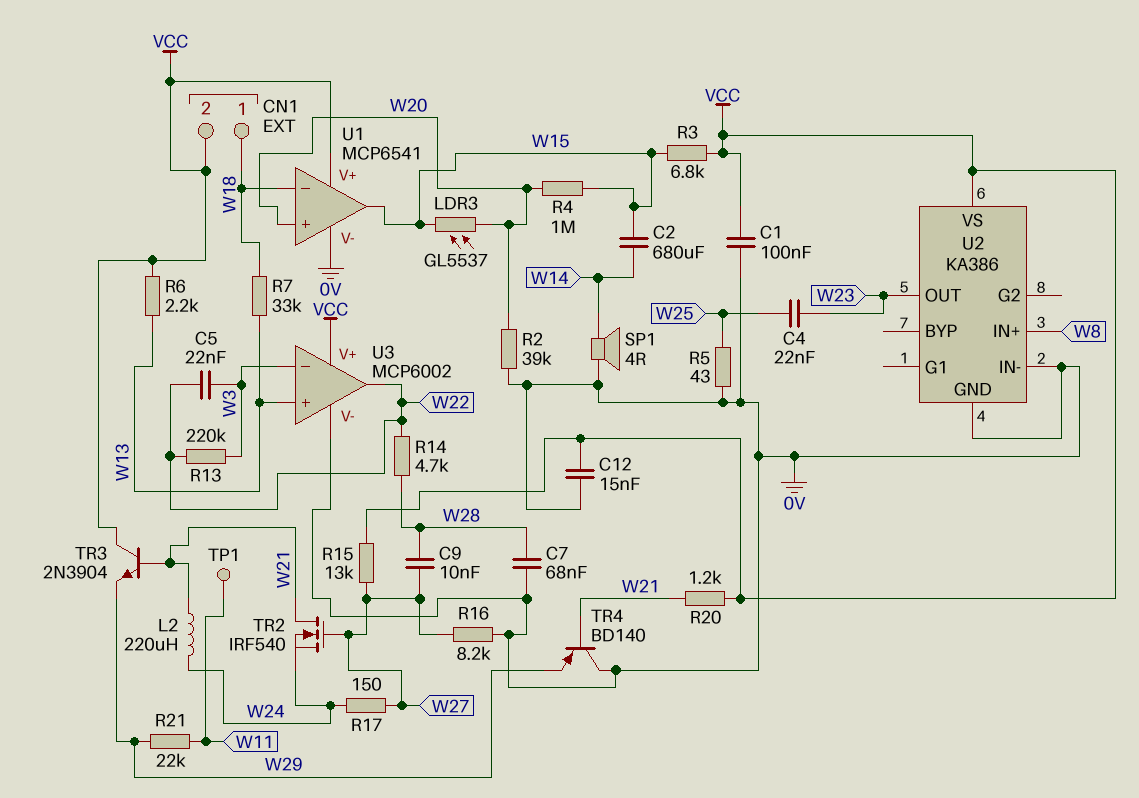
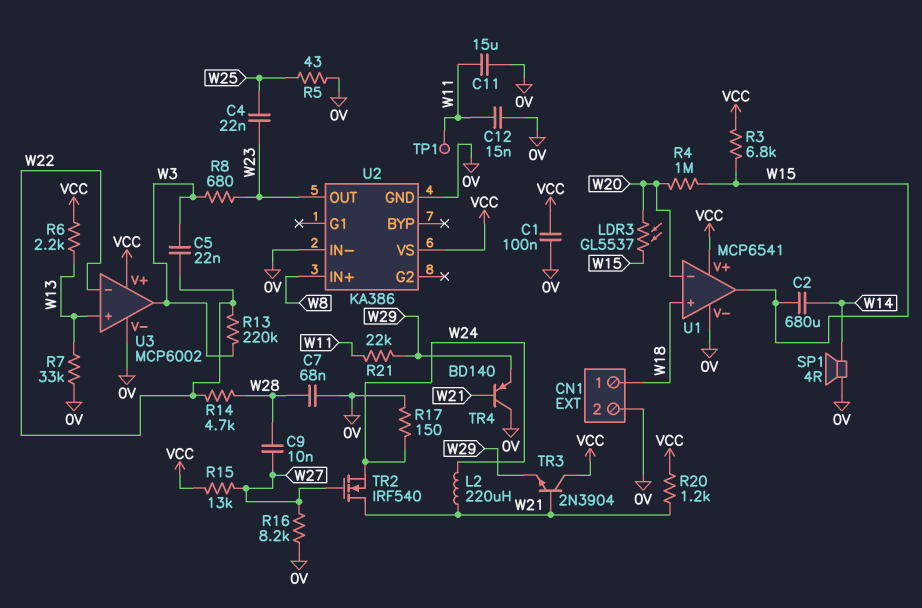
C11: none -> 15uF (0V, W11)
C12: 15nF (0V, VCC) -> 15nF (0V, W11)
CN1 pin 2: VCC -> 0V
R2: 39k (0V, W20) -> none
R7: 33k (W13, W18) -> 33k (0V, W13)
R8: none -> 680 (W3, W23)
R17: 150 (W24, W27) -> 150 (0V, W24)
U1 pin in+: W20 -> W18
U1 pin in-: W18 -> W20
U3 pin in-: W3 -> W22
U3 pin out: W22 -> W3

